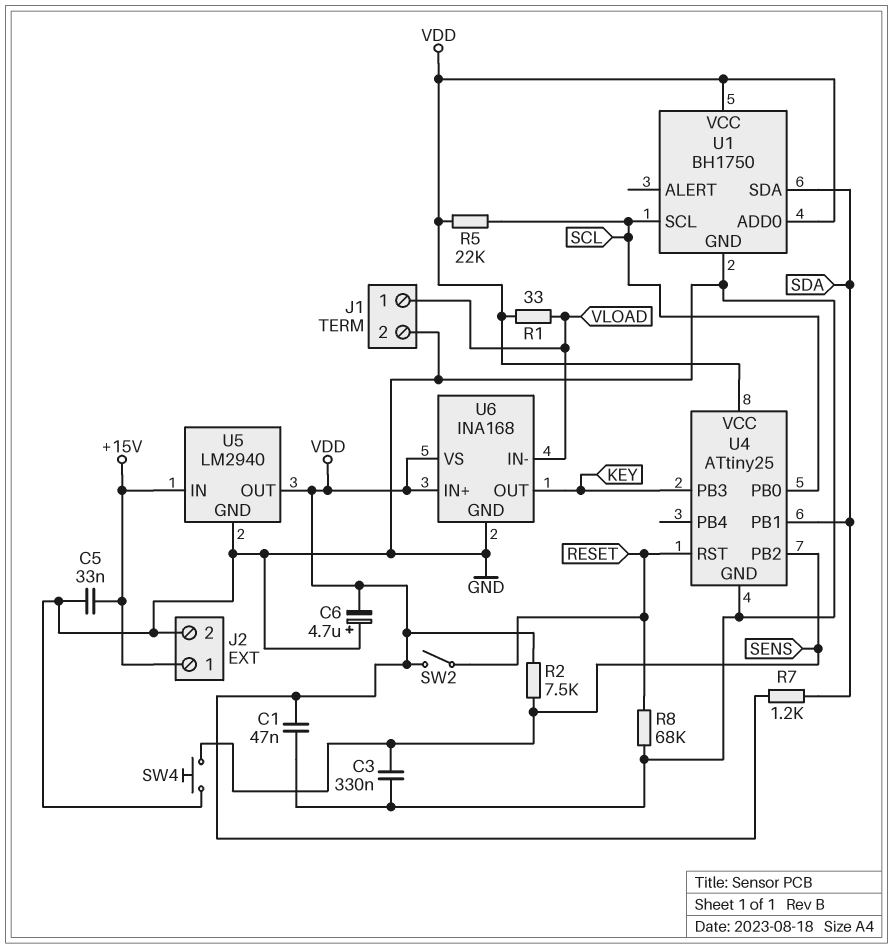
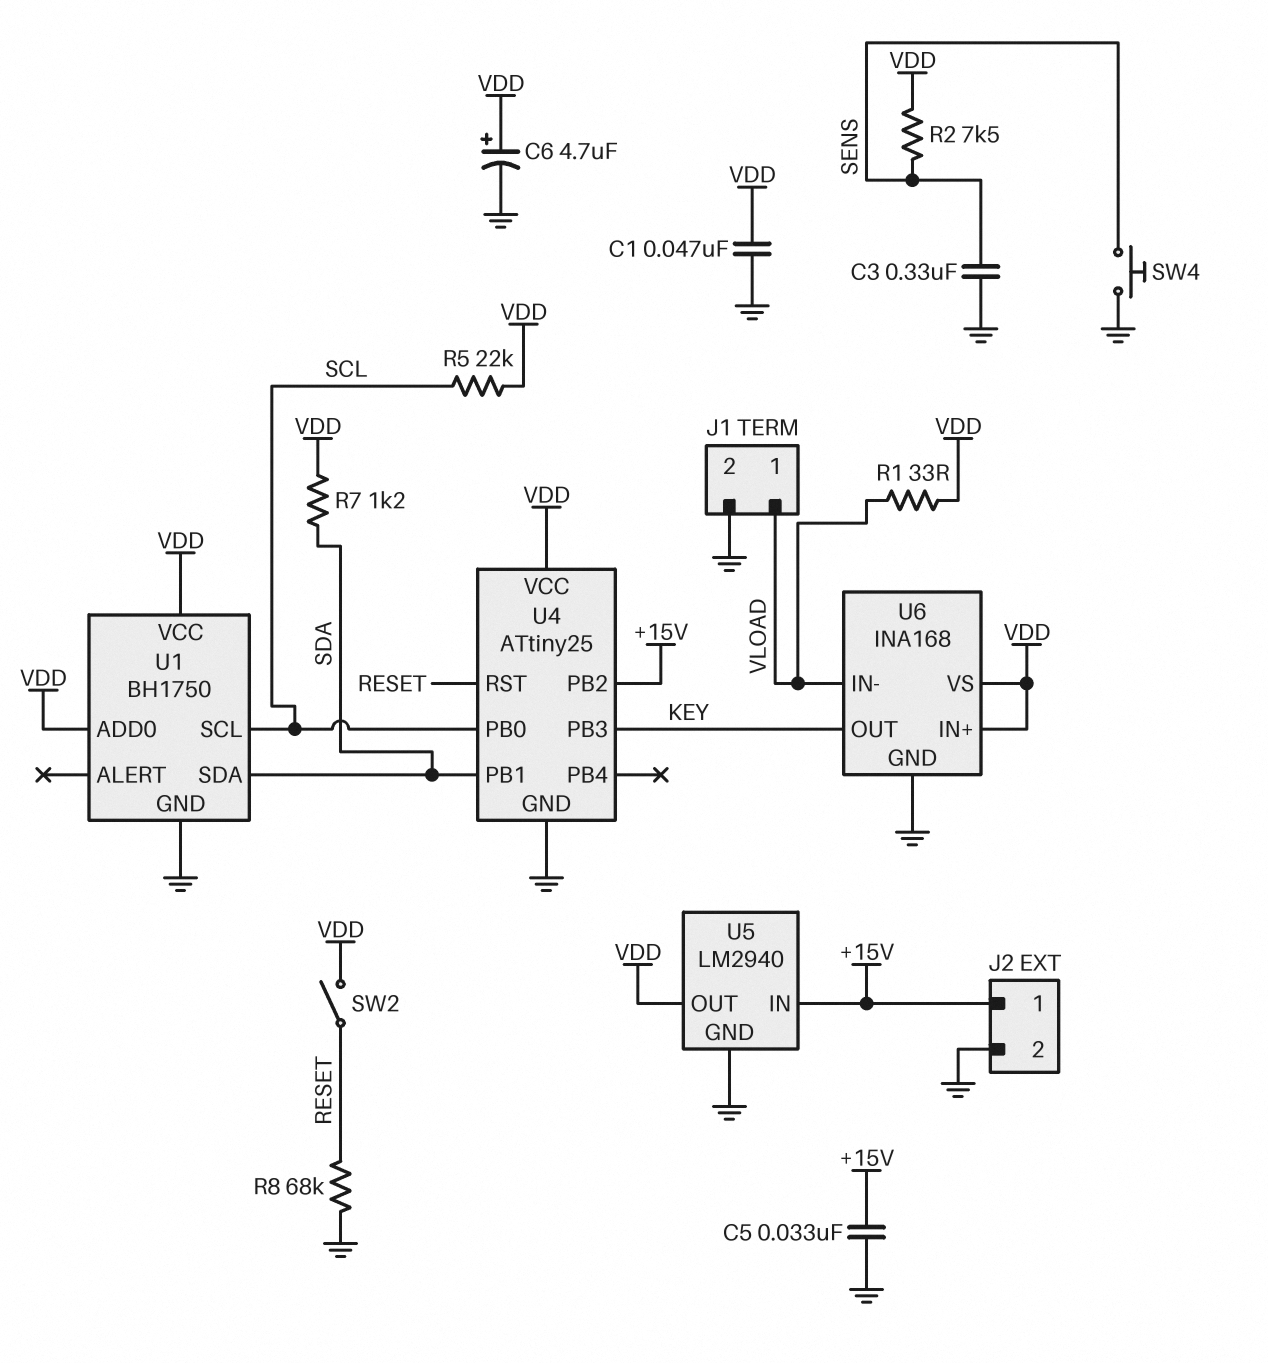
C6: 4.7uF (plus GND, minus VDD) -> 4.7uF (plus VDD, minus GND)
U4 pin PB2: SENS -> +15V

